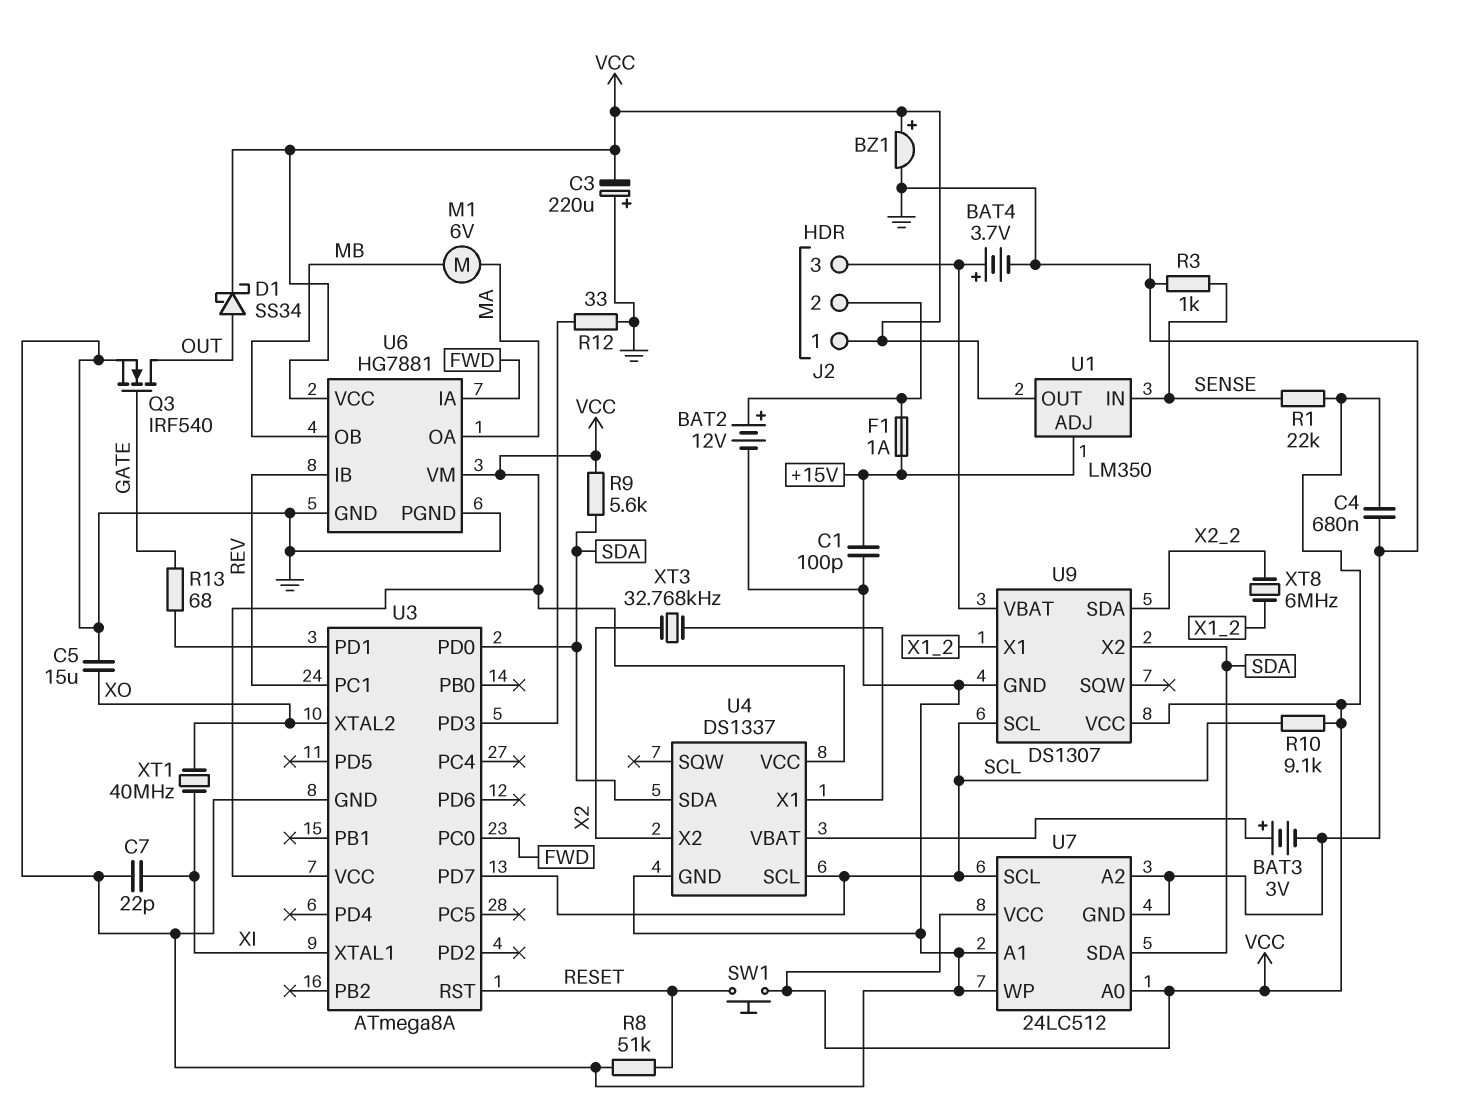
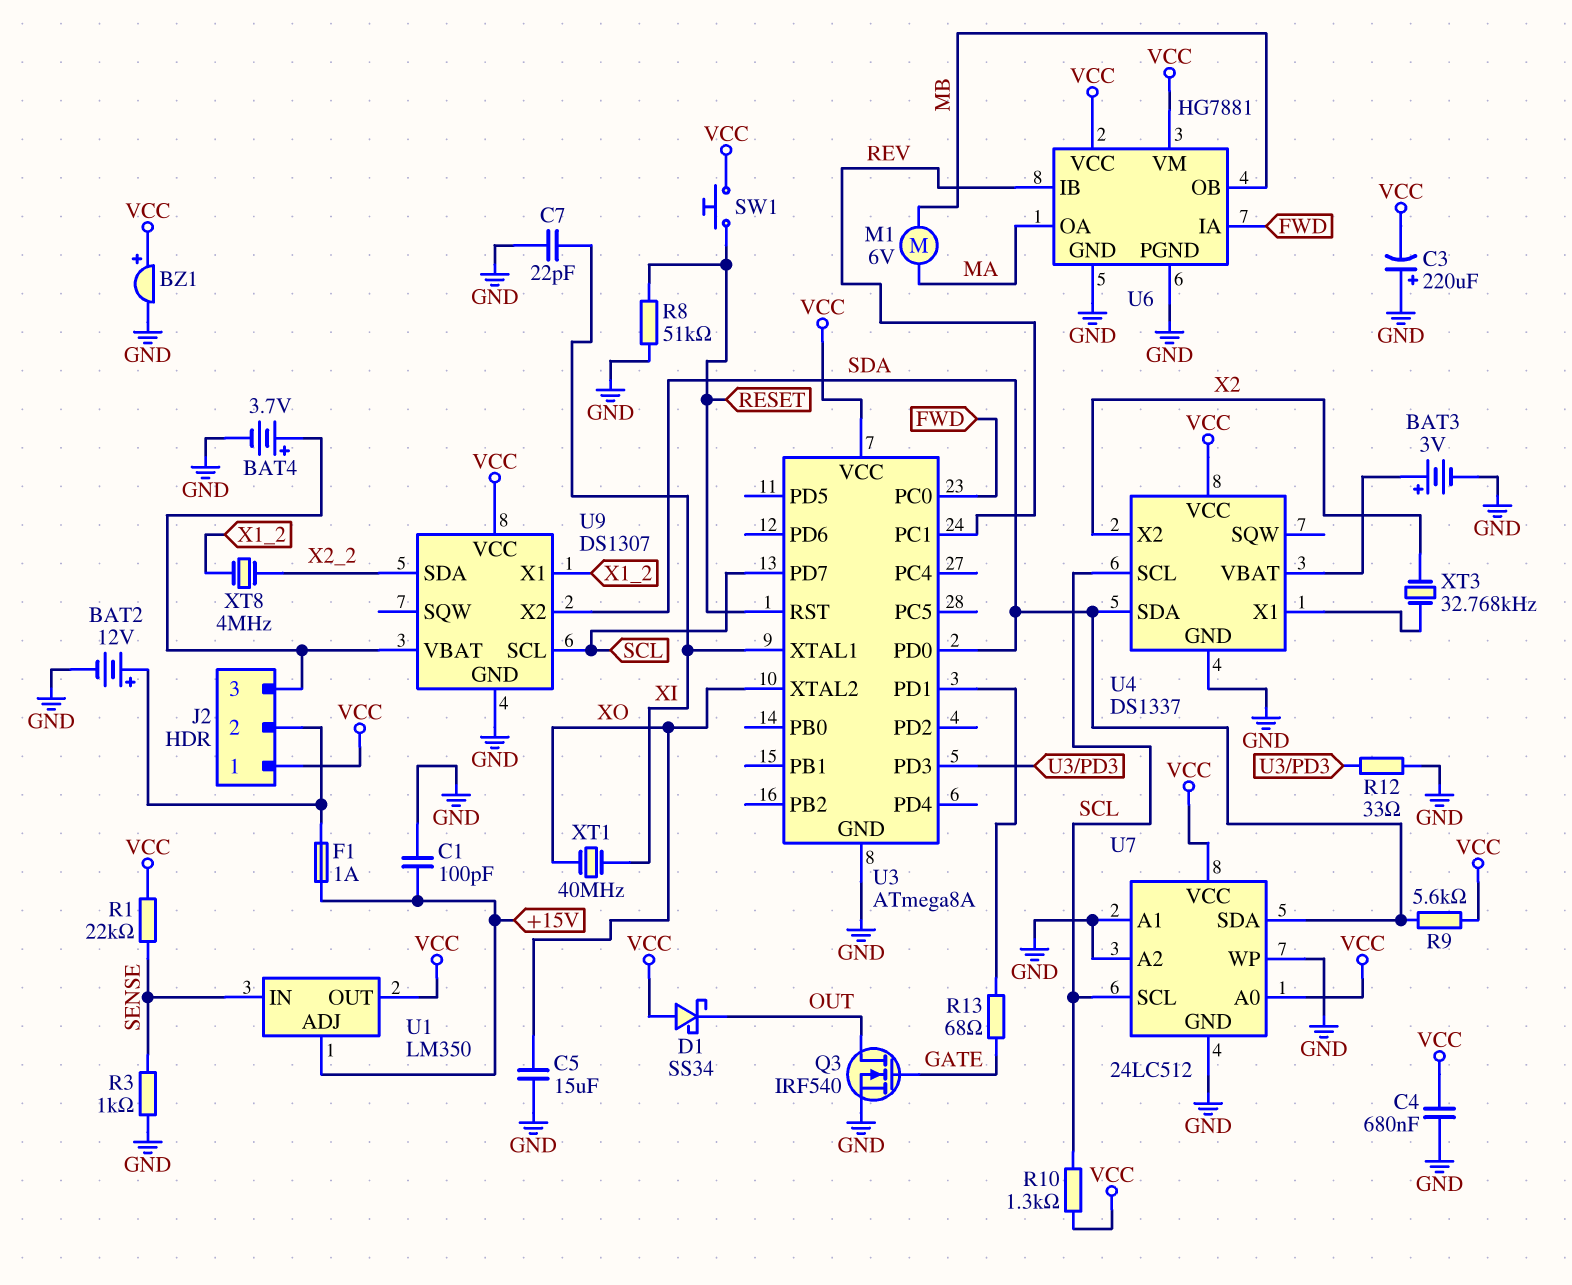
D1: schottky SS34 (A OUT, K VCC) -> schottky SS34 (A VCC, K OUT)
R10: 9.1k (SCL, VCC) -> 1.3k (SCL, VCC)
XT8: 6MHz (X1_2, X2_2) -> 4MHz (X1_2, X2_2)

